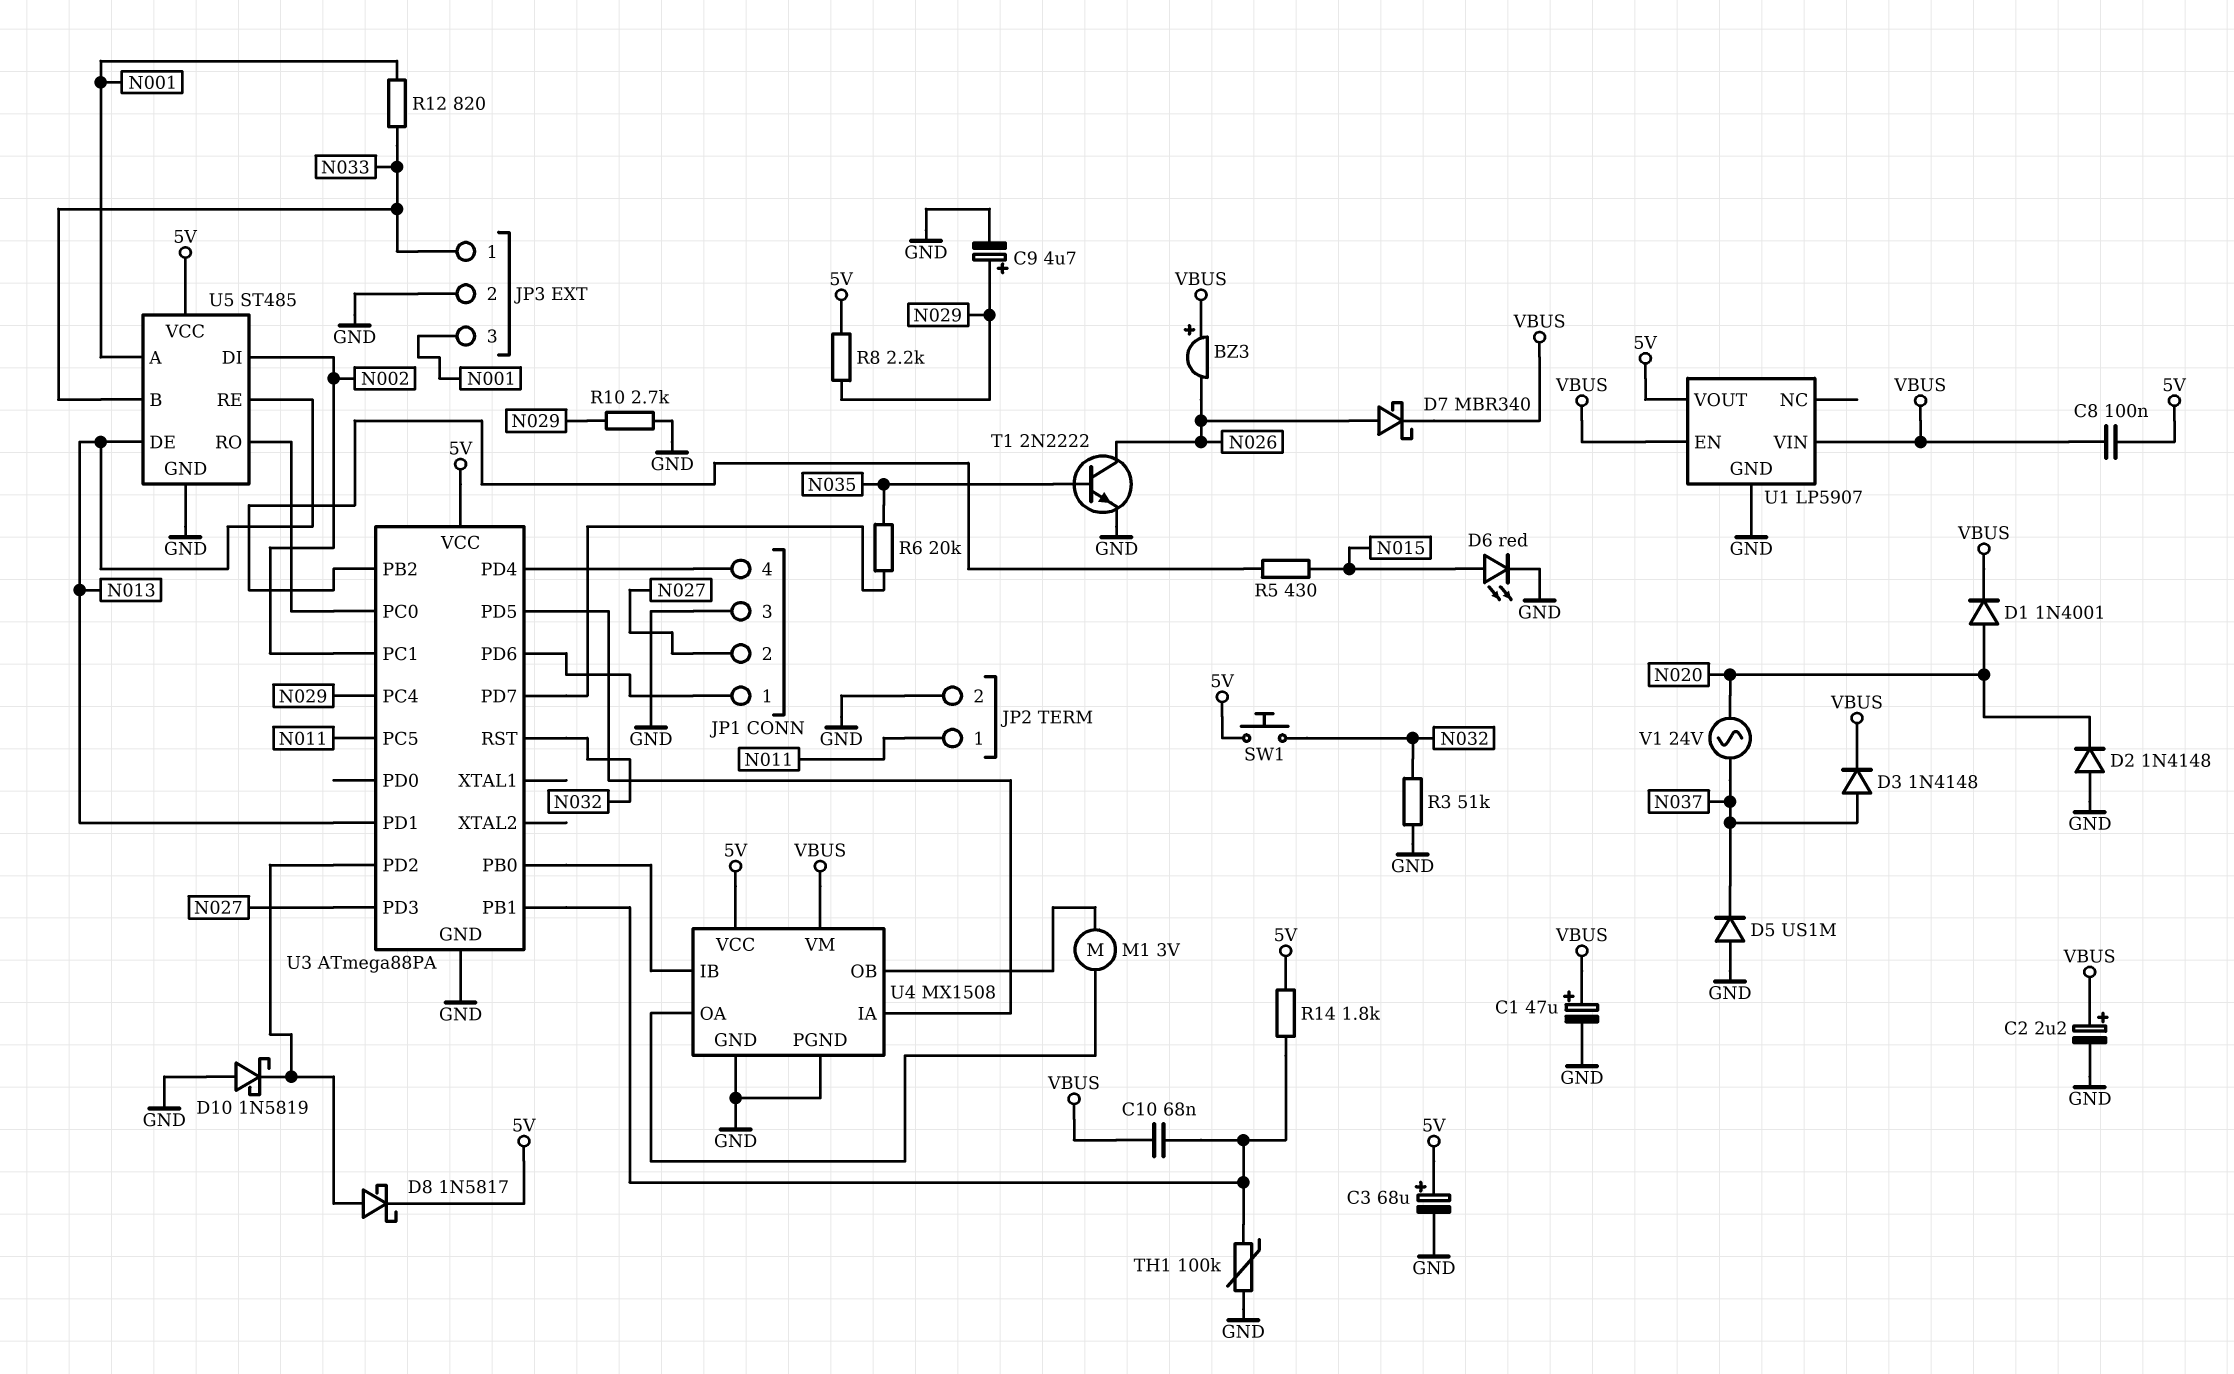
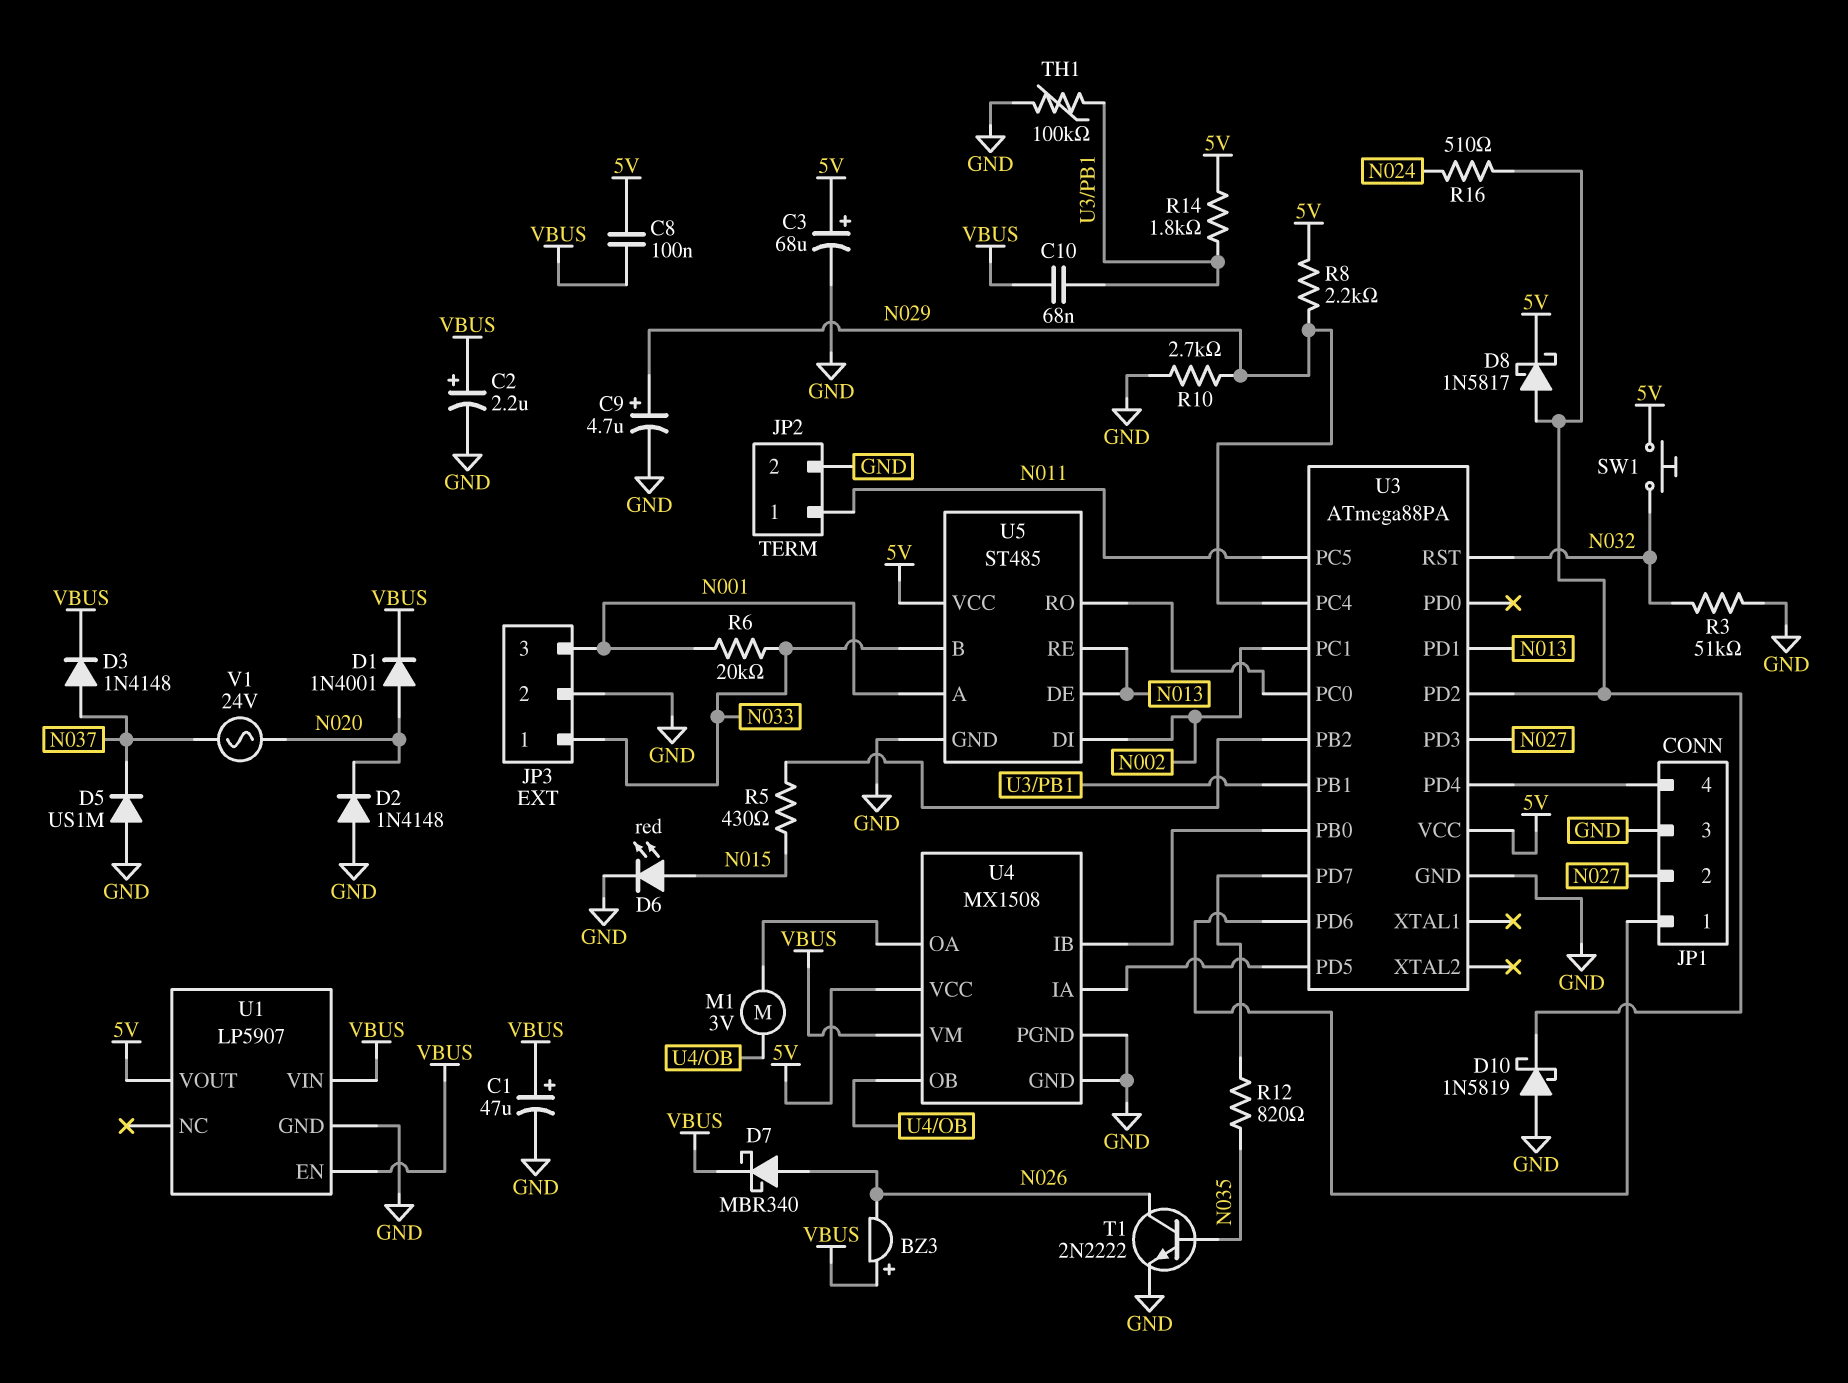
R6: 20k (N035, U3/PD7) -> 20k (N001, N033)
R12: 820 (N001, N033) -> 820 (N035, U3/PD7)
R16: none -> 510 (N024, U3/PD2)

